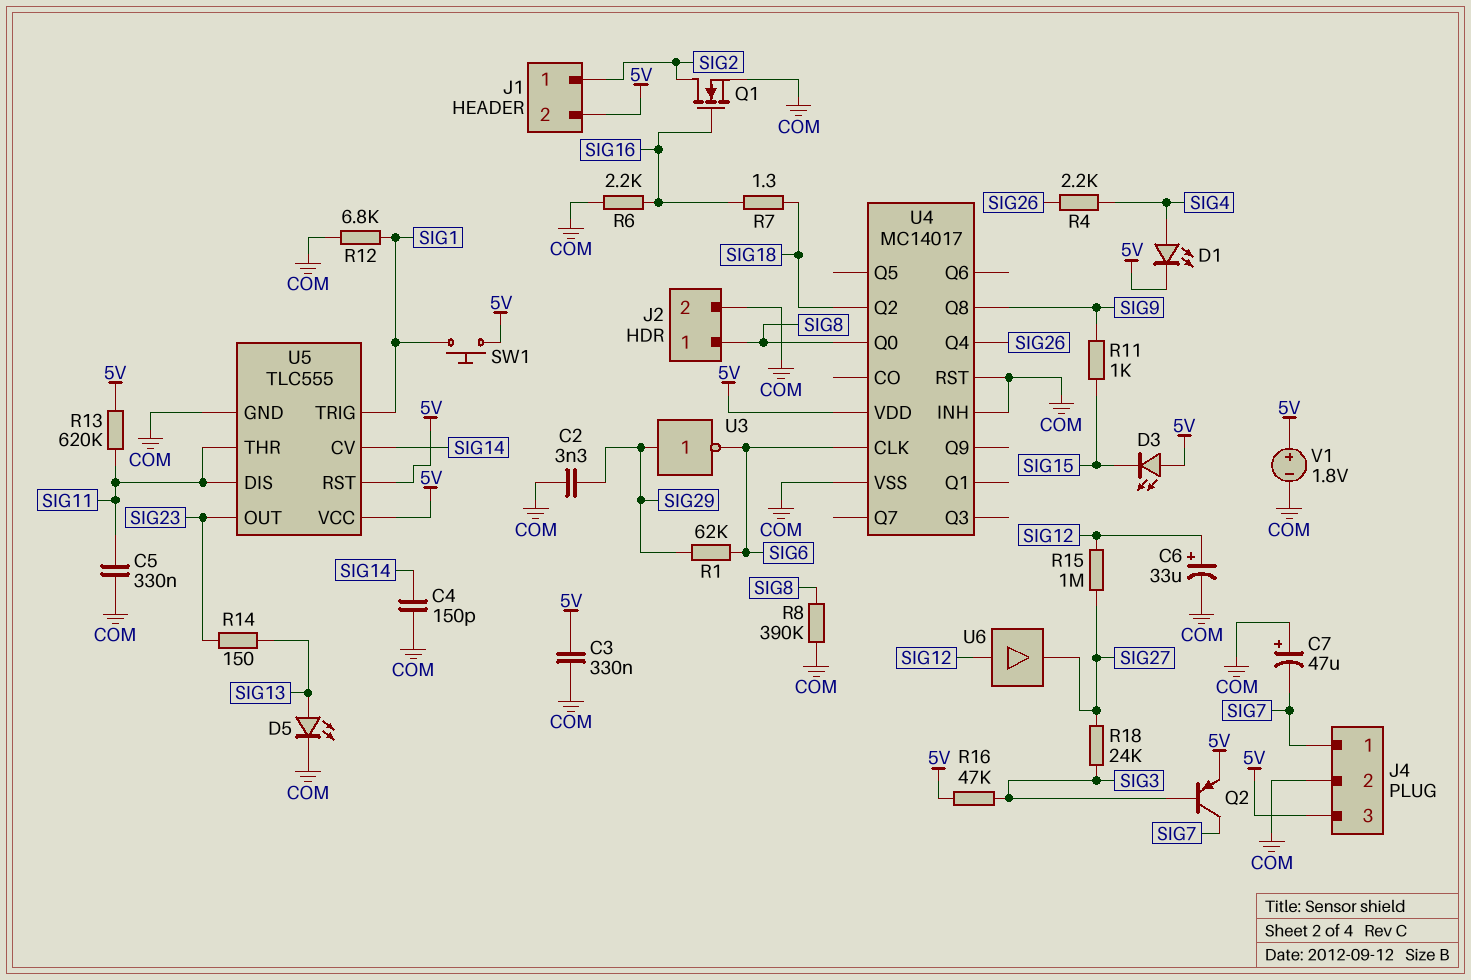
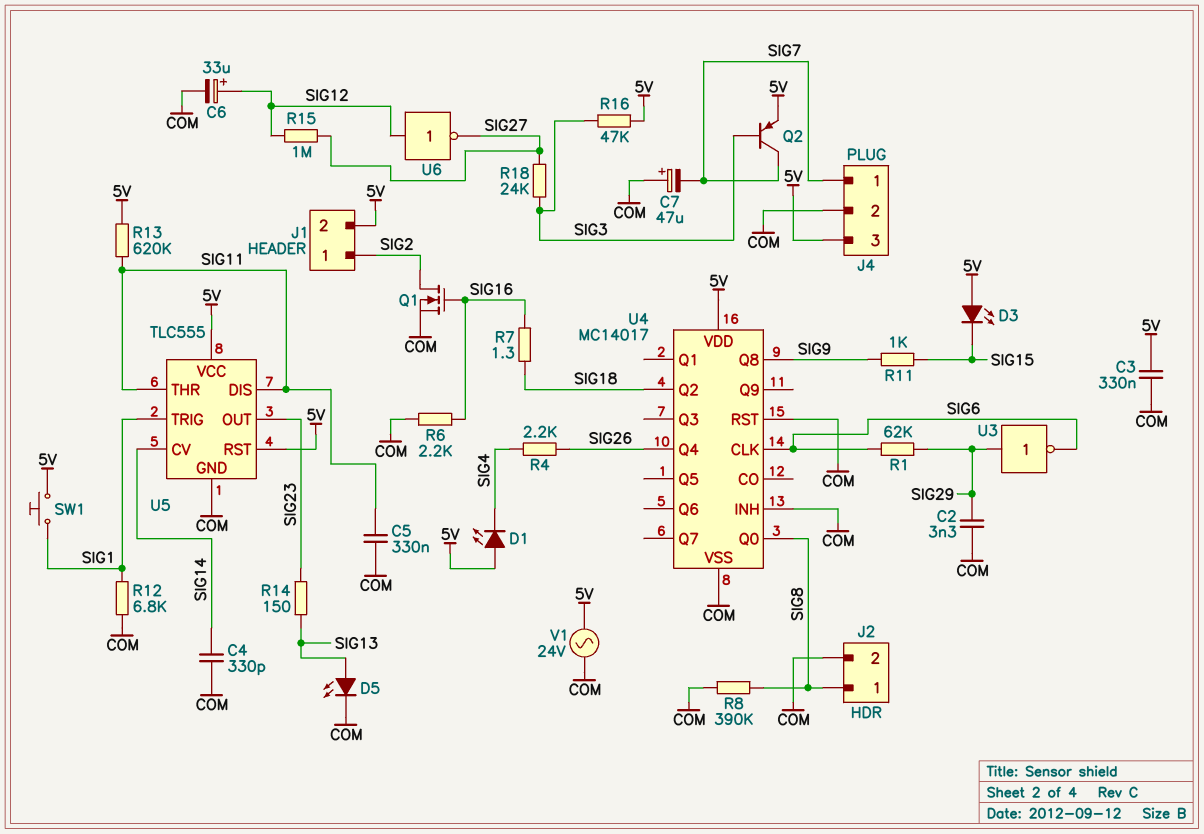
C4: 150pF (COM, SIG14) -> 330pF (COM, SIG14)
D1: LED (A SIG4, K 5V) -> LED (A 5V, K SIG4)
U6: buffer (in SIG12, out SIG27) -> NOT (in SIG12, out SIG27)
V1: 1.8V (plus 5V, minus COM) -> AC 24V (5V, COM)

